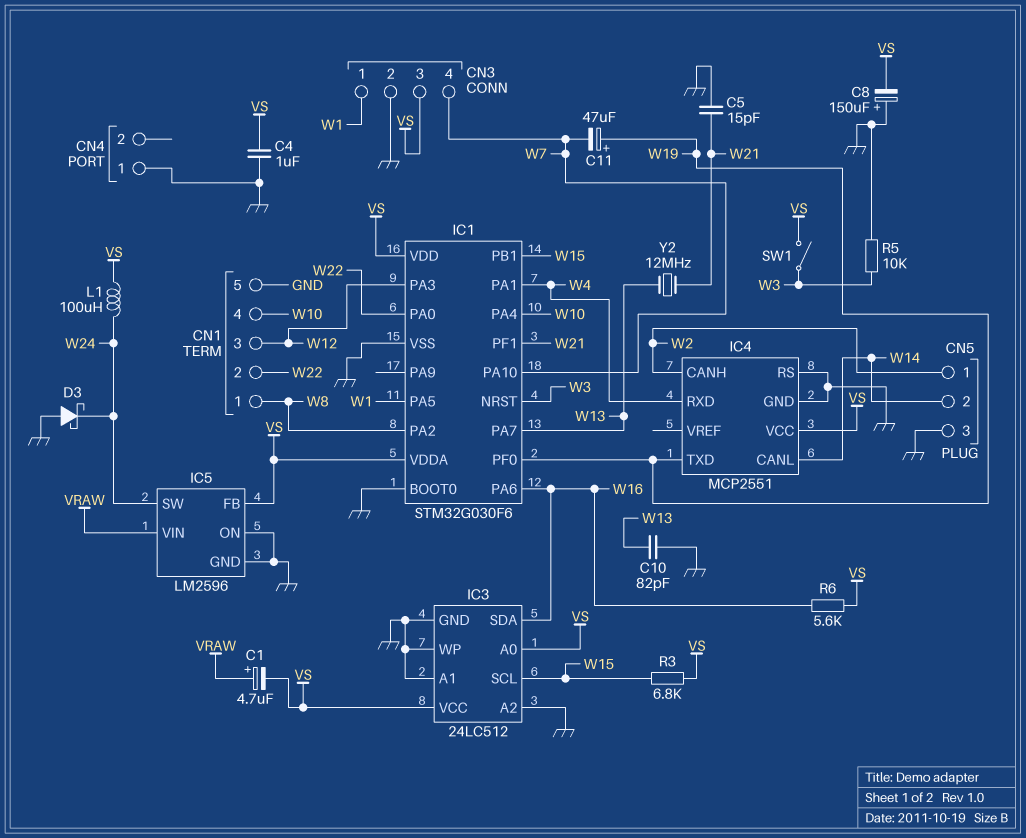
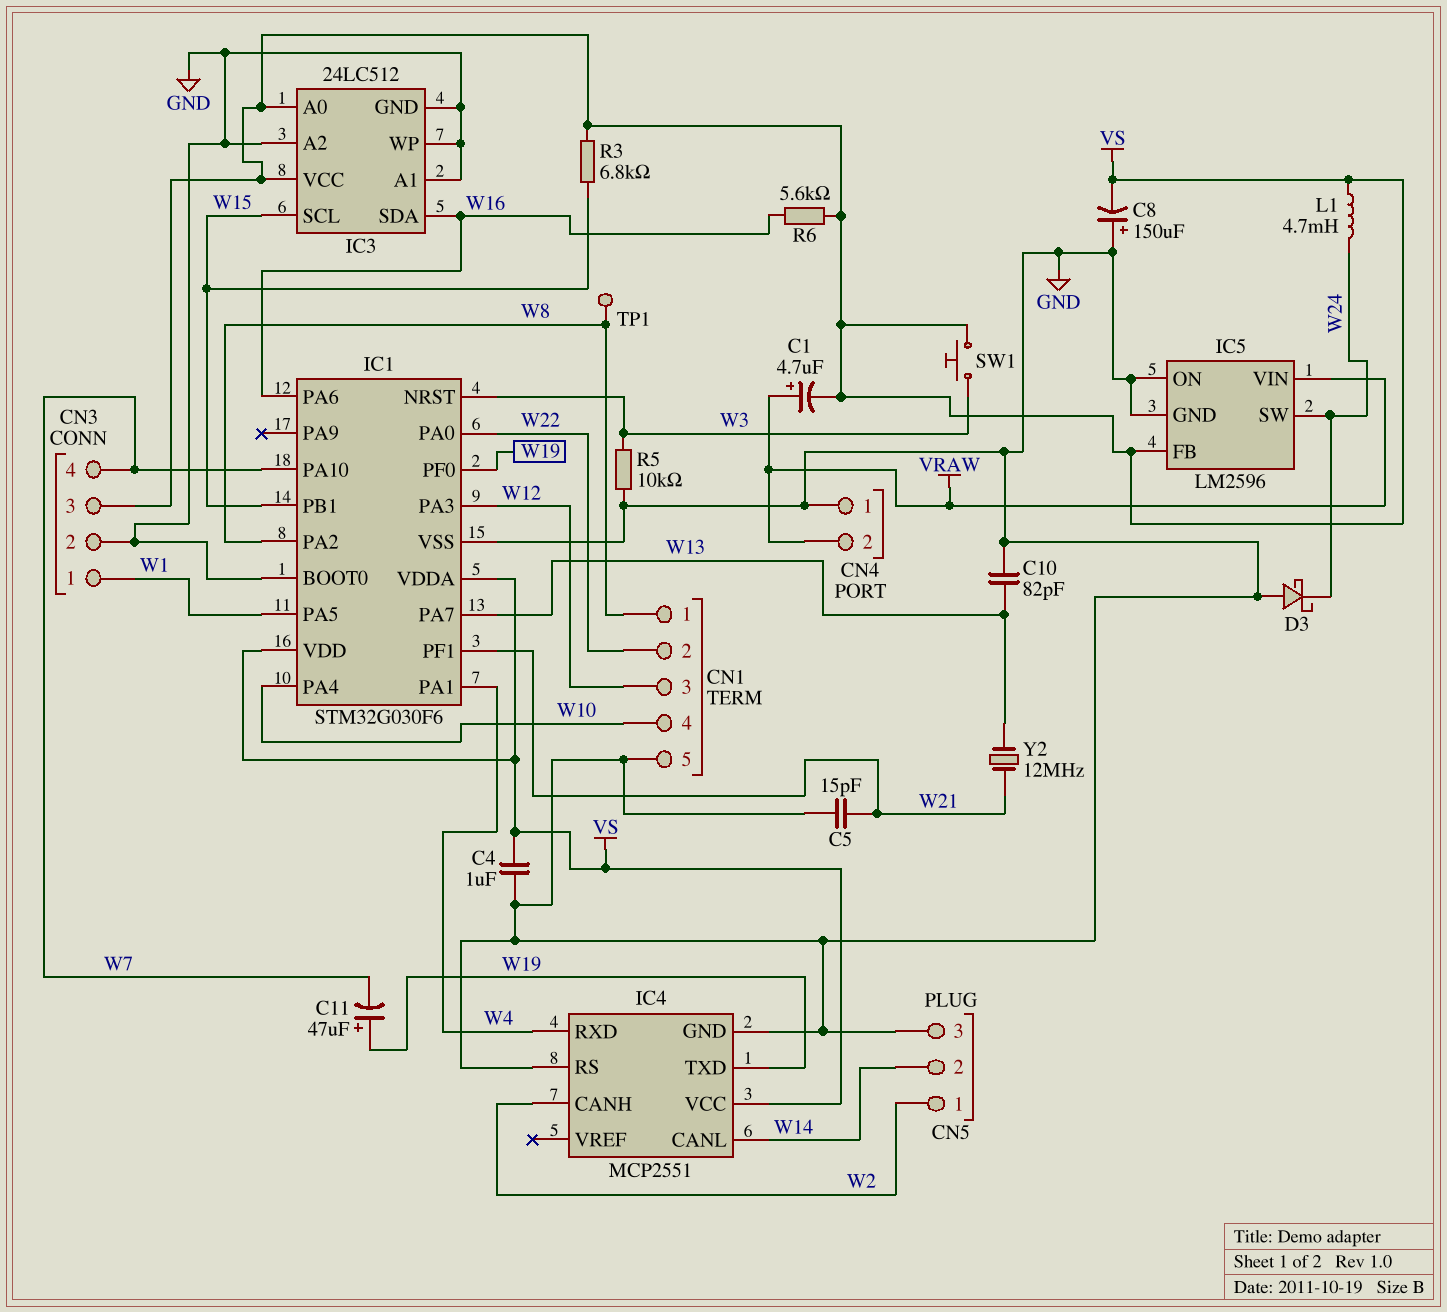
CN4 pin 2: none -> VRAW
L1: 100uH (VS, W24) -> 4.7mH (VS, W24)
SW1: switch (VS, W3) -> button (VS, W3)
TP1: none -> test point (W8)

